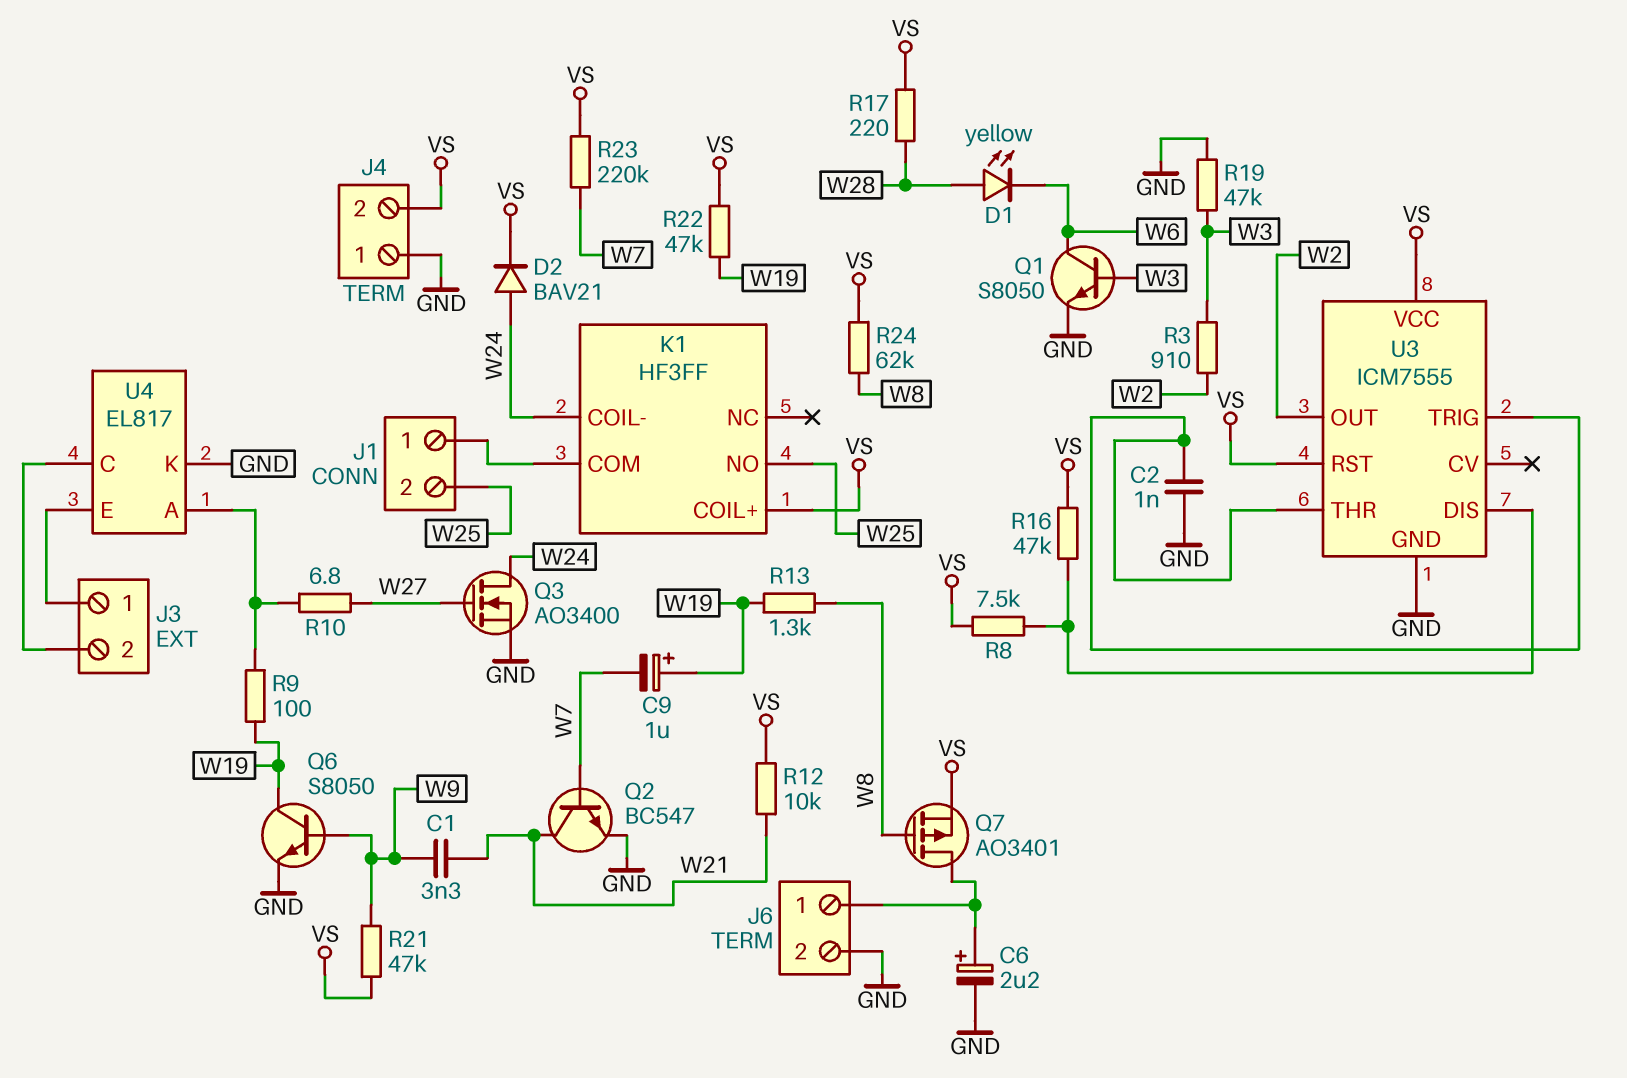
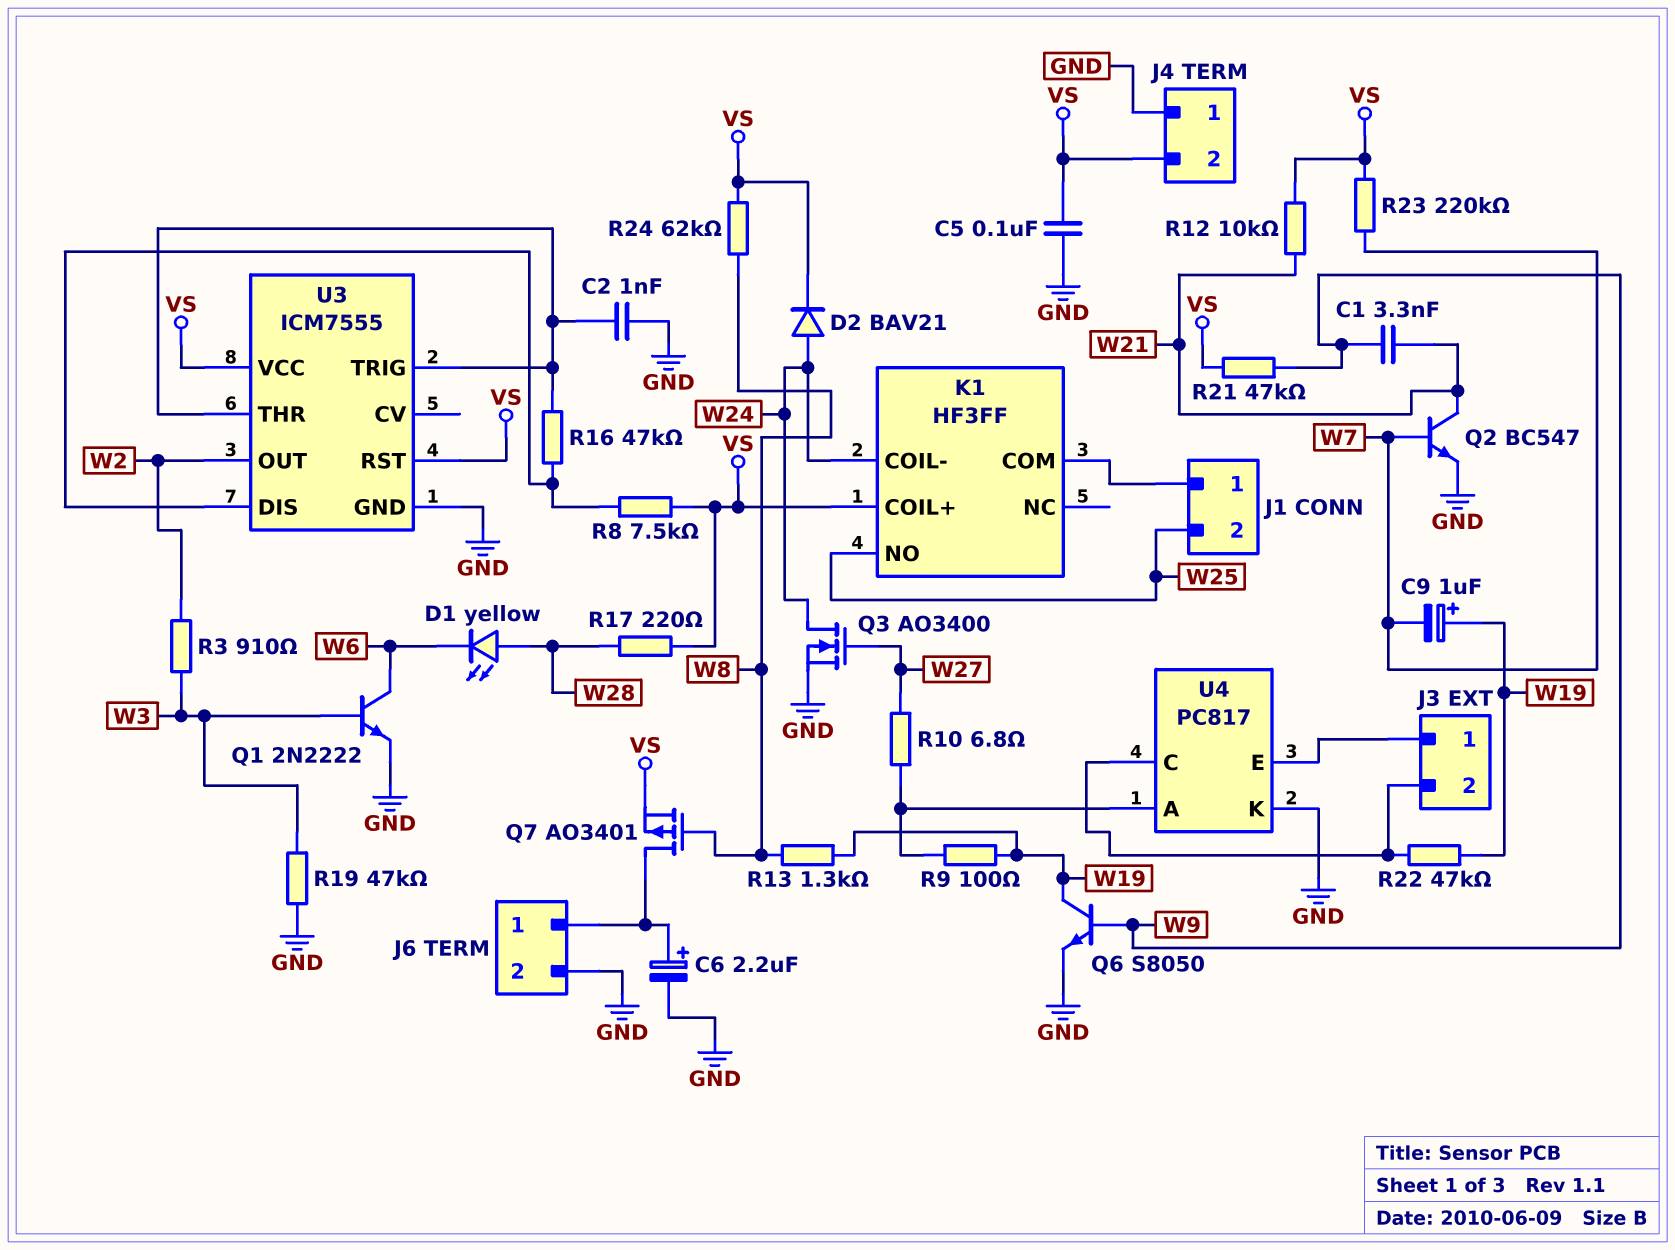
C5: none -> 100nF (GND, VS)
Q1: NPN S8050 (B W3, C W6, E GND) -> NPN 2N2222 (B W3, C W6, E GND)
R16: 47k (U3/DIS, VS) -> 47k (U3/DIS, U3/THR)
R22: 47k (VS, W19) -> 47k (J3/2, W19)
U4: EL817 -> PC817

